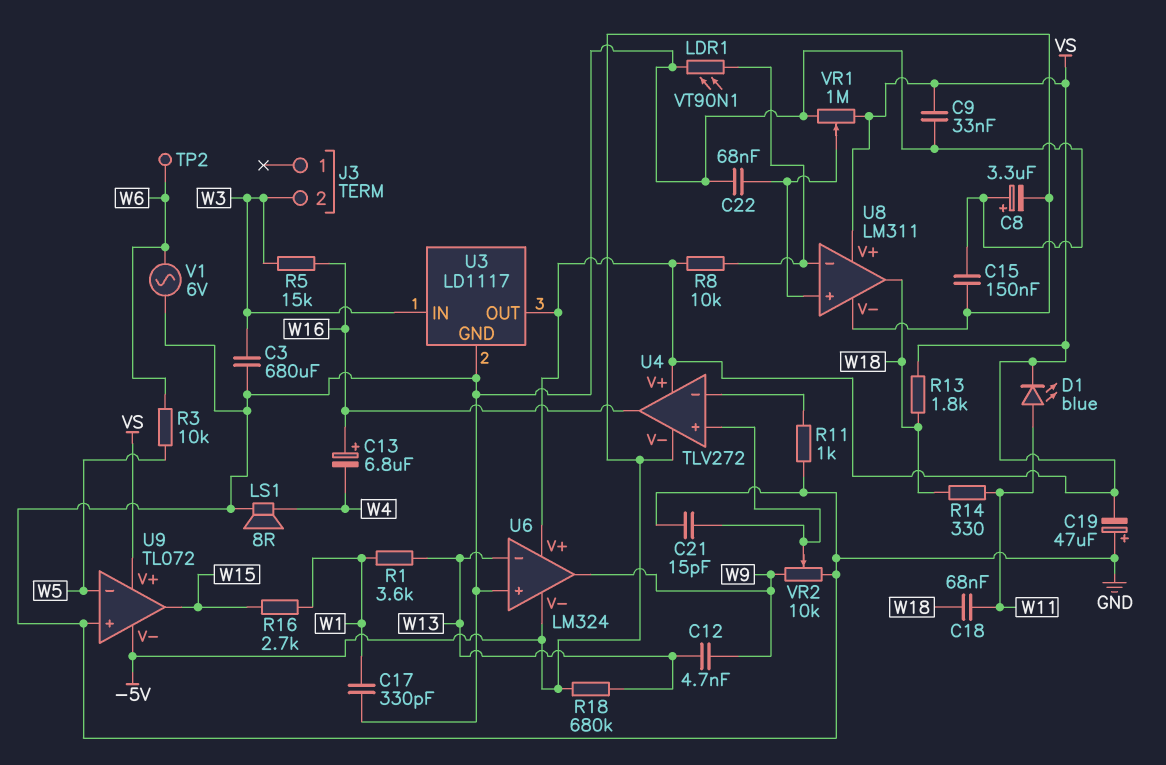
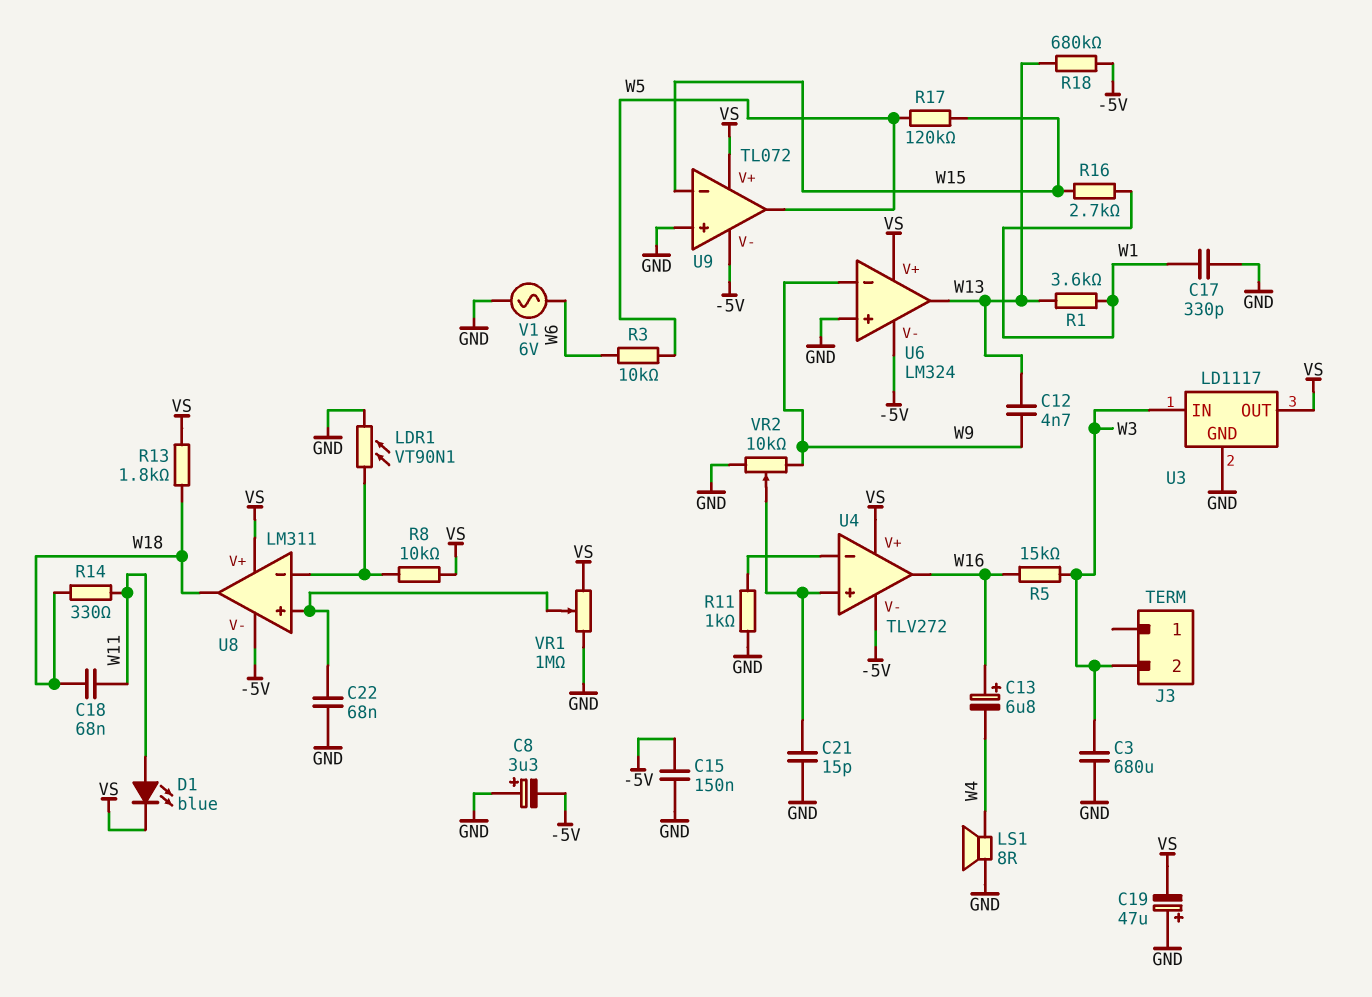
C9: 33nF (GND, VS) -> none
R17: none -> 120k (W5, W15)
TP2: test point (W6) -> none
U6 pin in-: W13 -> W9
U6 pin out: W9 -> W13
U9 pin in-: W5 -> W15
U9 pin out: W15 -> W5

